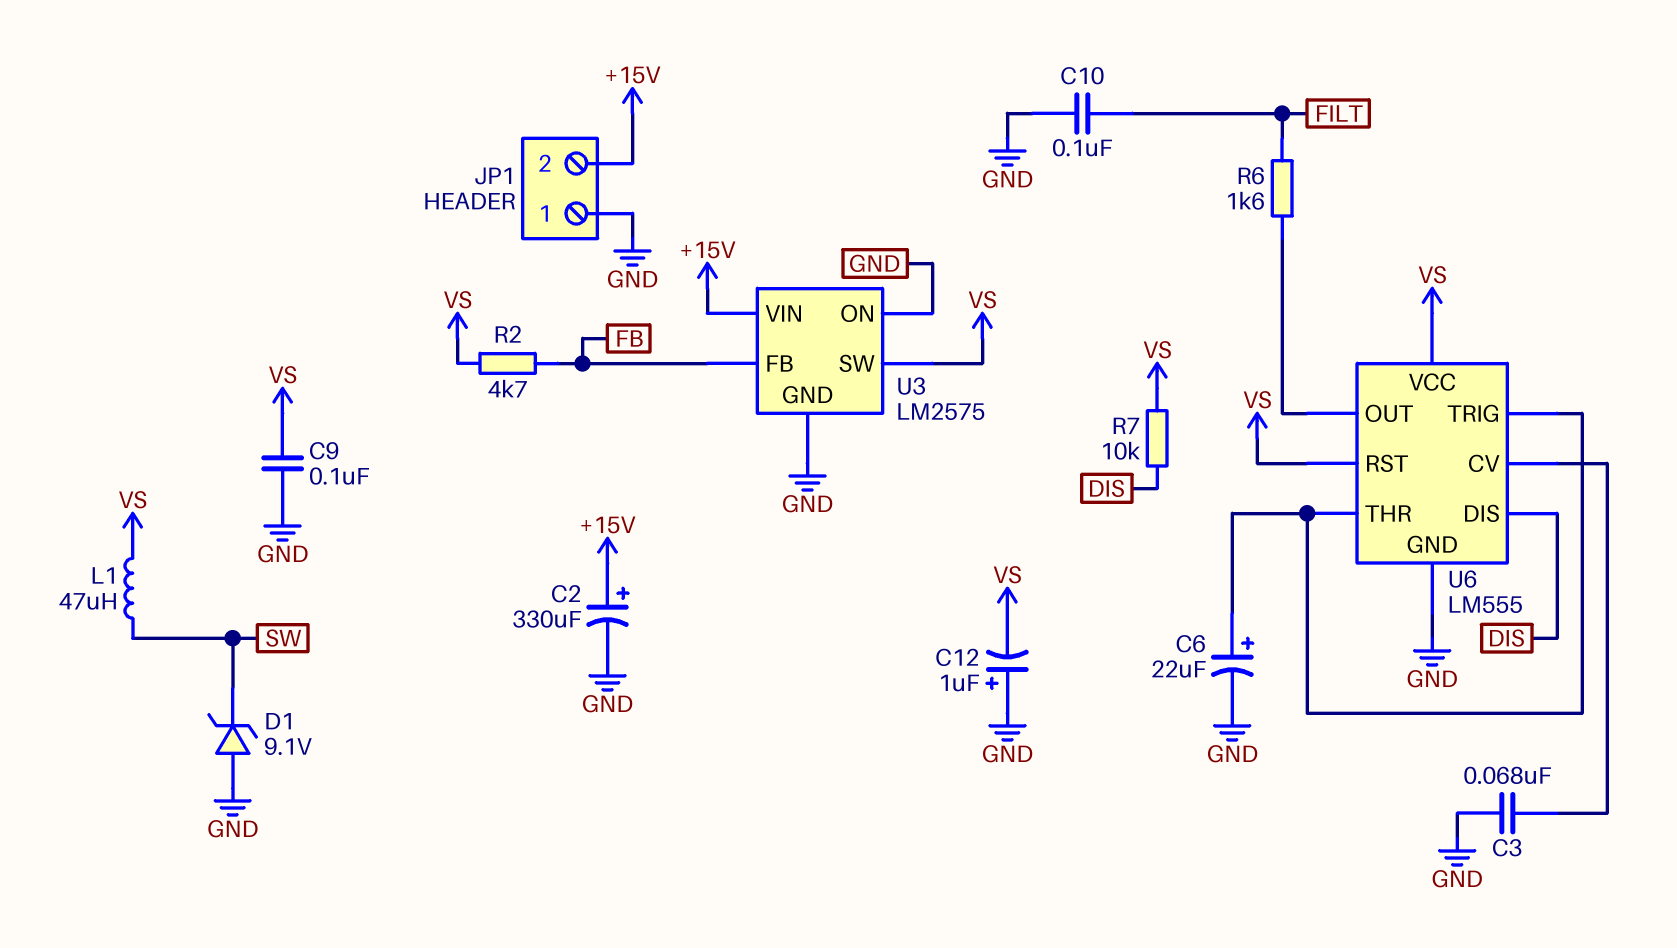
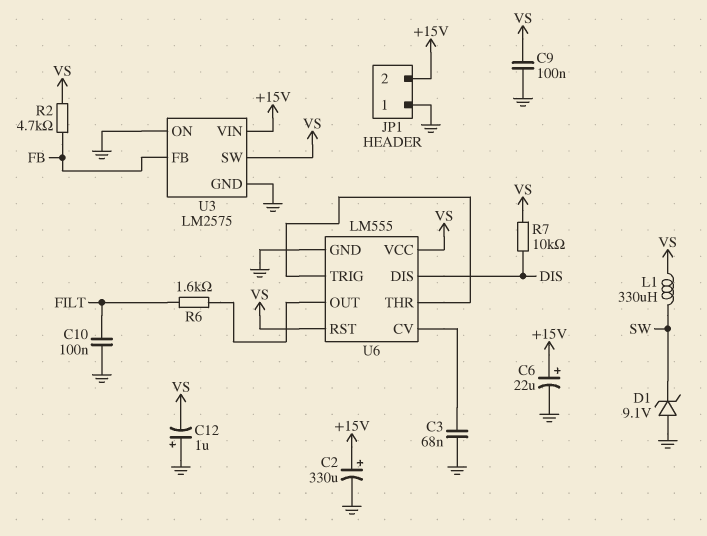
C6: 22uF (plus U6/THR, minus GND) -> 22uF (plus +15V, minus GND)
L1: 47uH (SW, VS) -> 330uH (SW, VS)

